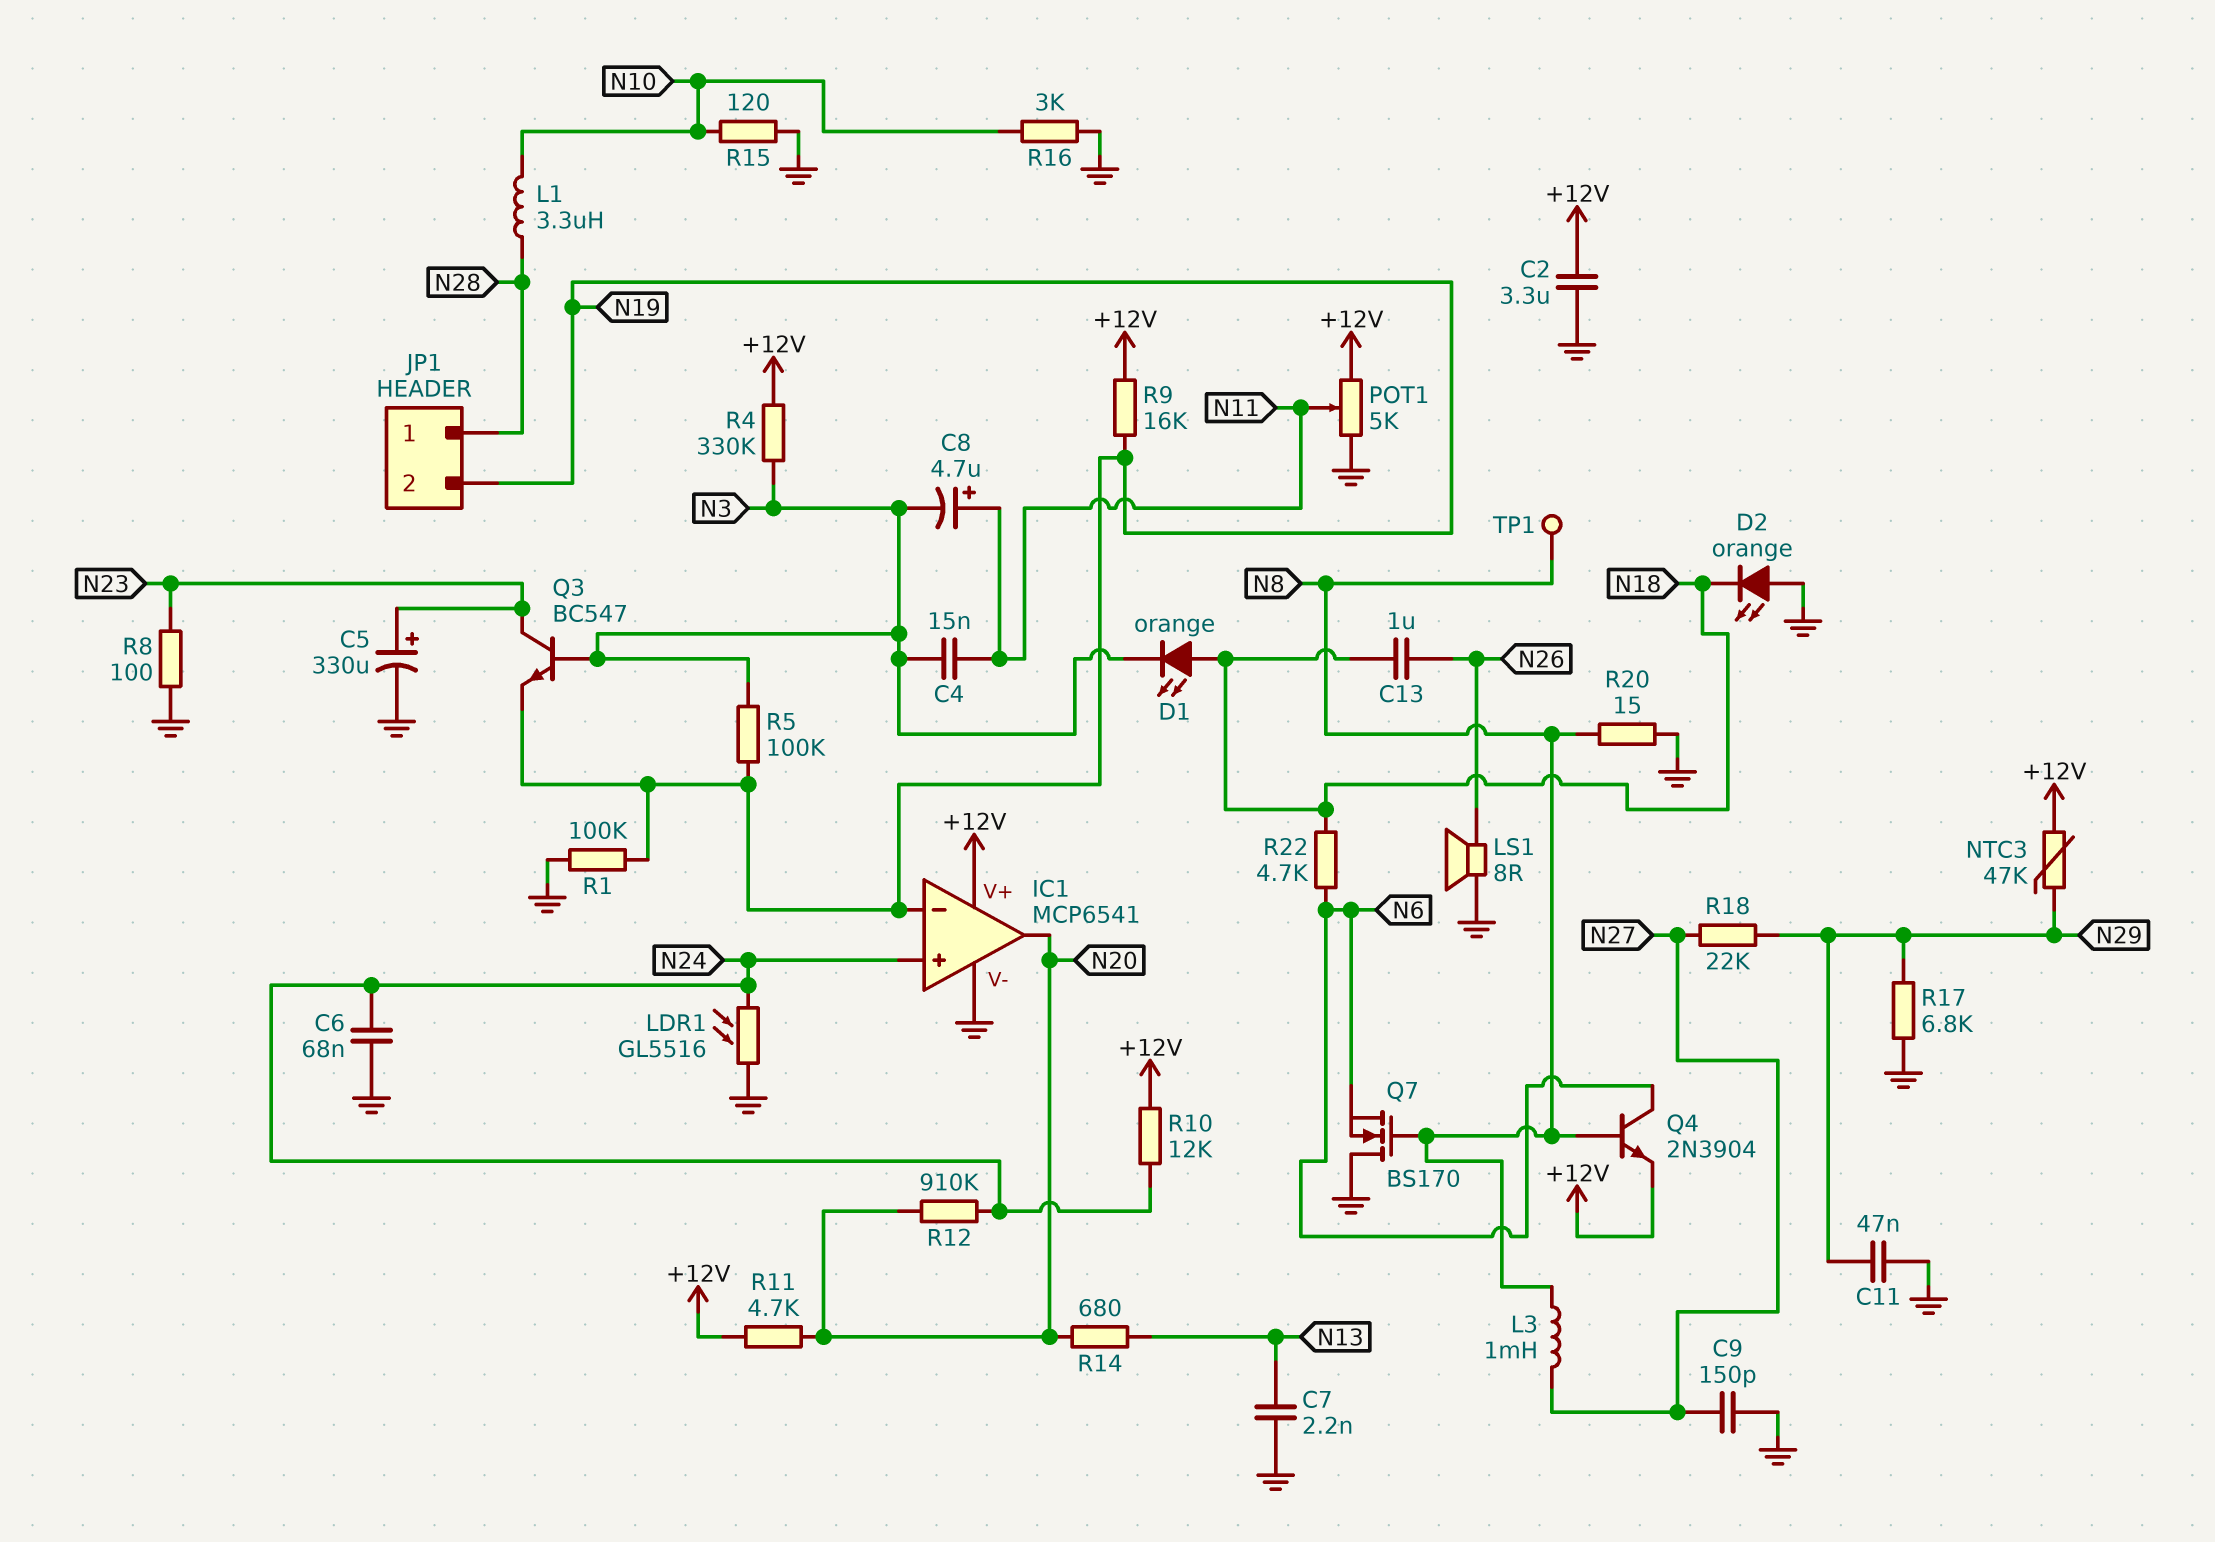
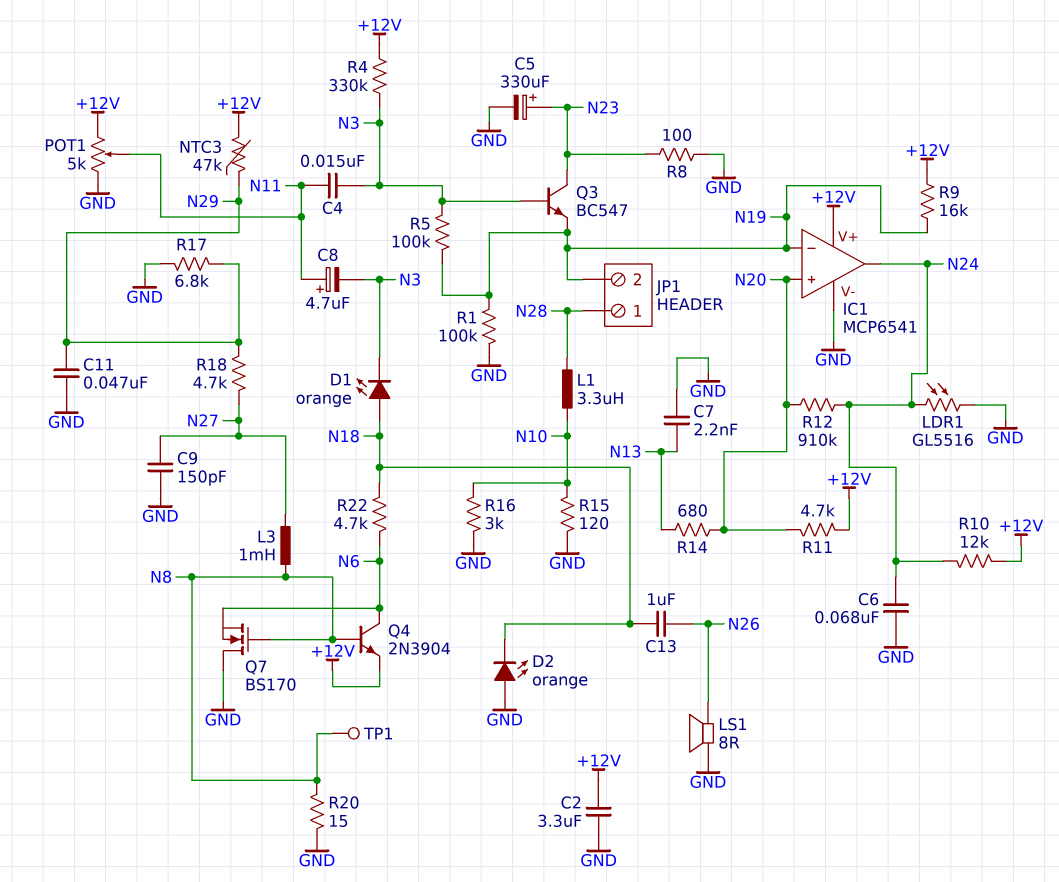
IC1 pin in+: N24 -> N20
IC1 pin out: N20 -> N24
R18: 22k (N27, N29) -> 4.7k (N27, N29)

